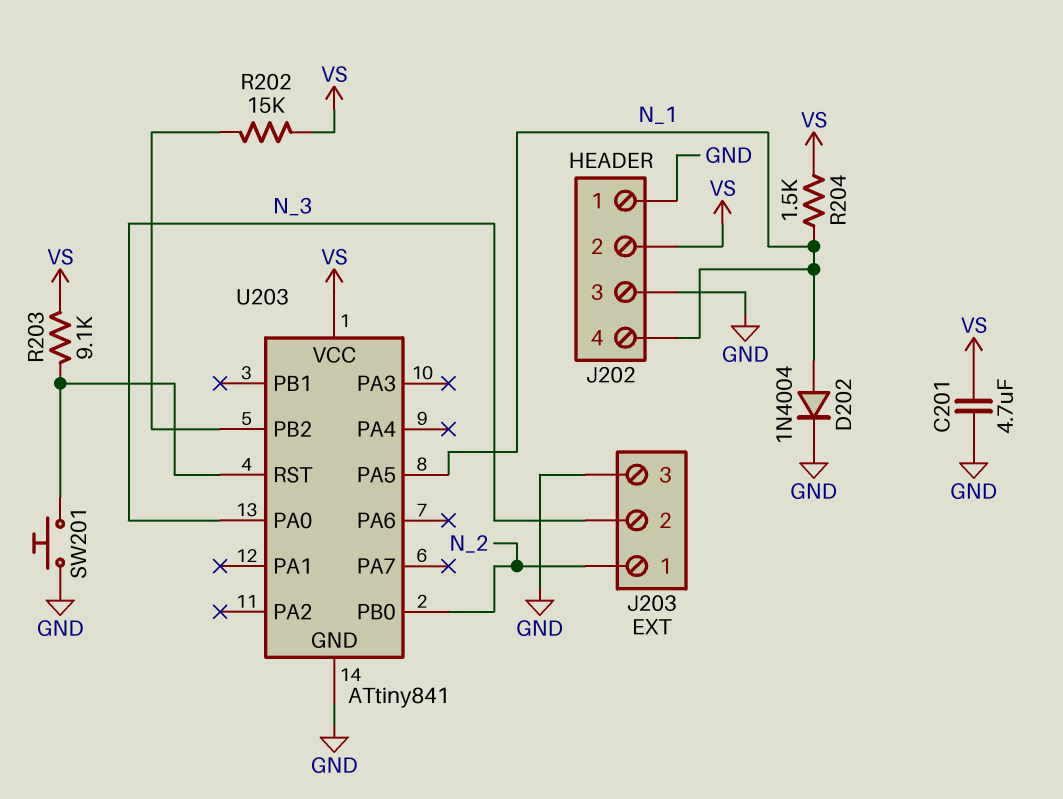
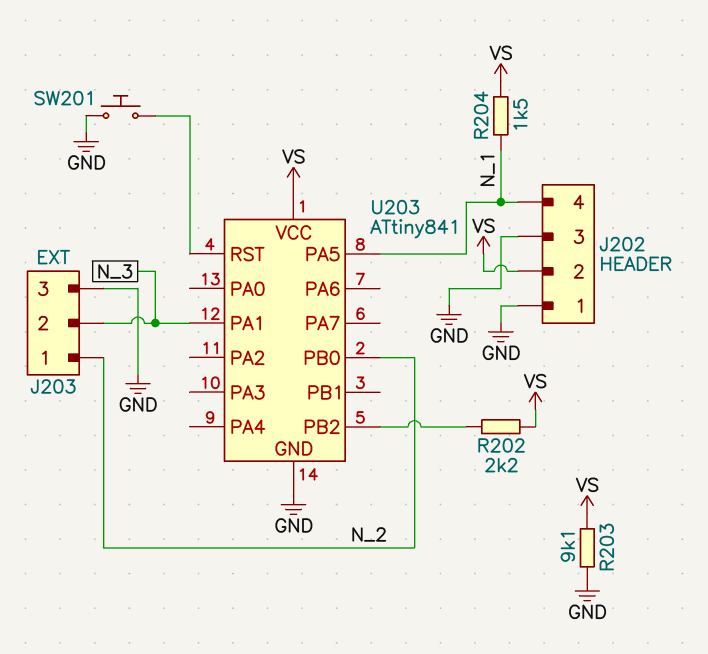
C201: 4.7uF (GND, VS) -> none
D202: diode 1N4004 (A N_1, K GND) -> none
R202: 15k (U203/PB2, VS) -> 2.2k (U203/PB2, VS)
R203: 9.1k (U203/RST, VS) -> 9.1k (GND, VS)
U203 pin PA0: N_3 -> none
U203 pin PA1: none -> N_3

